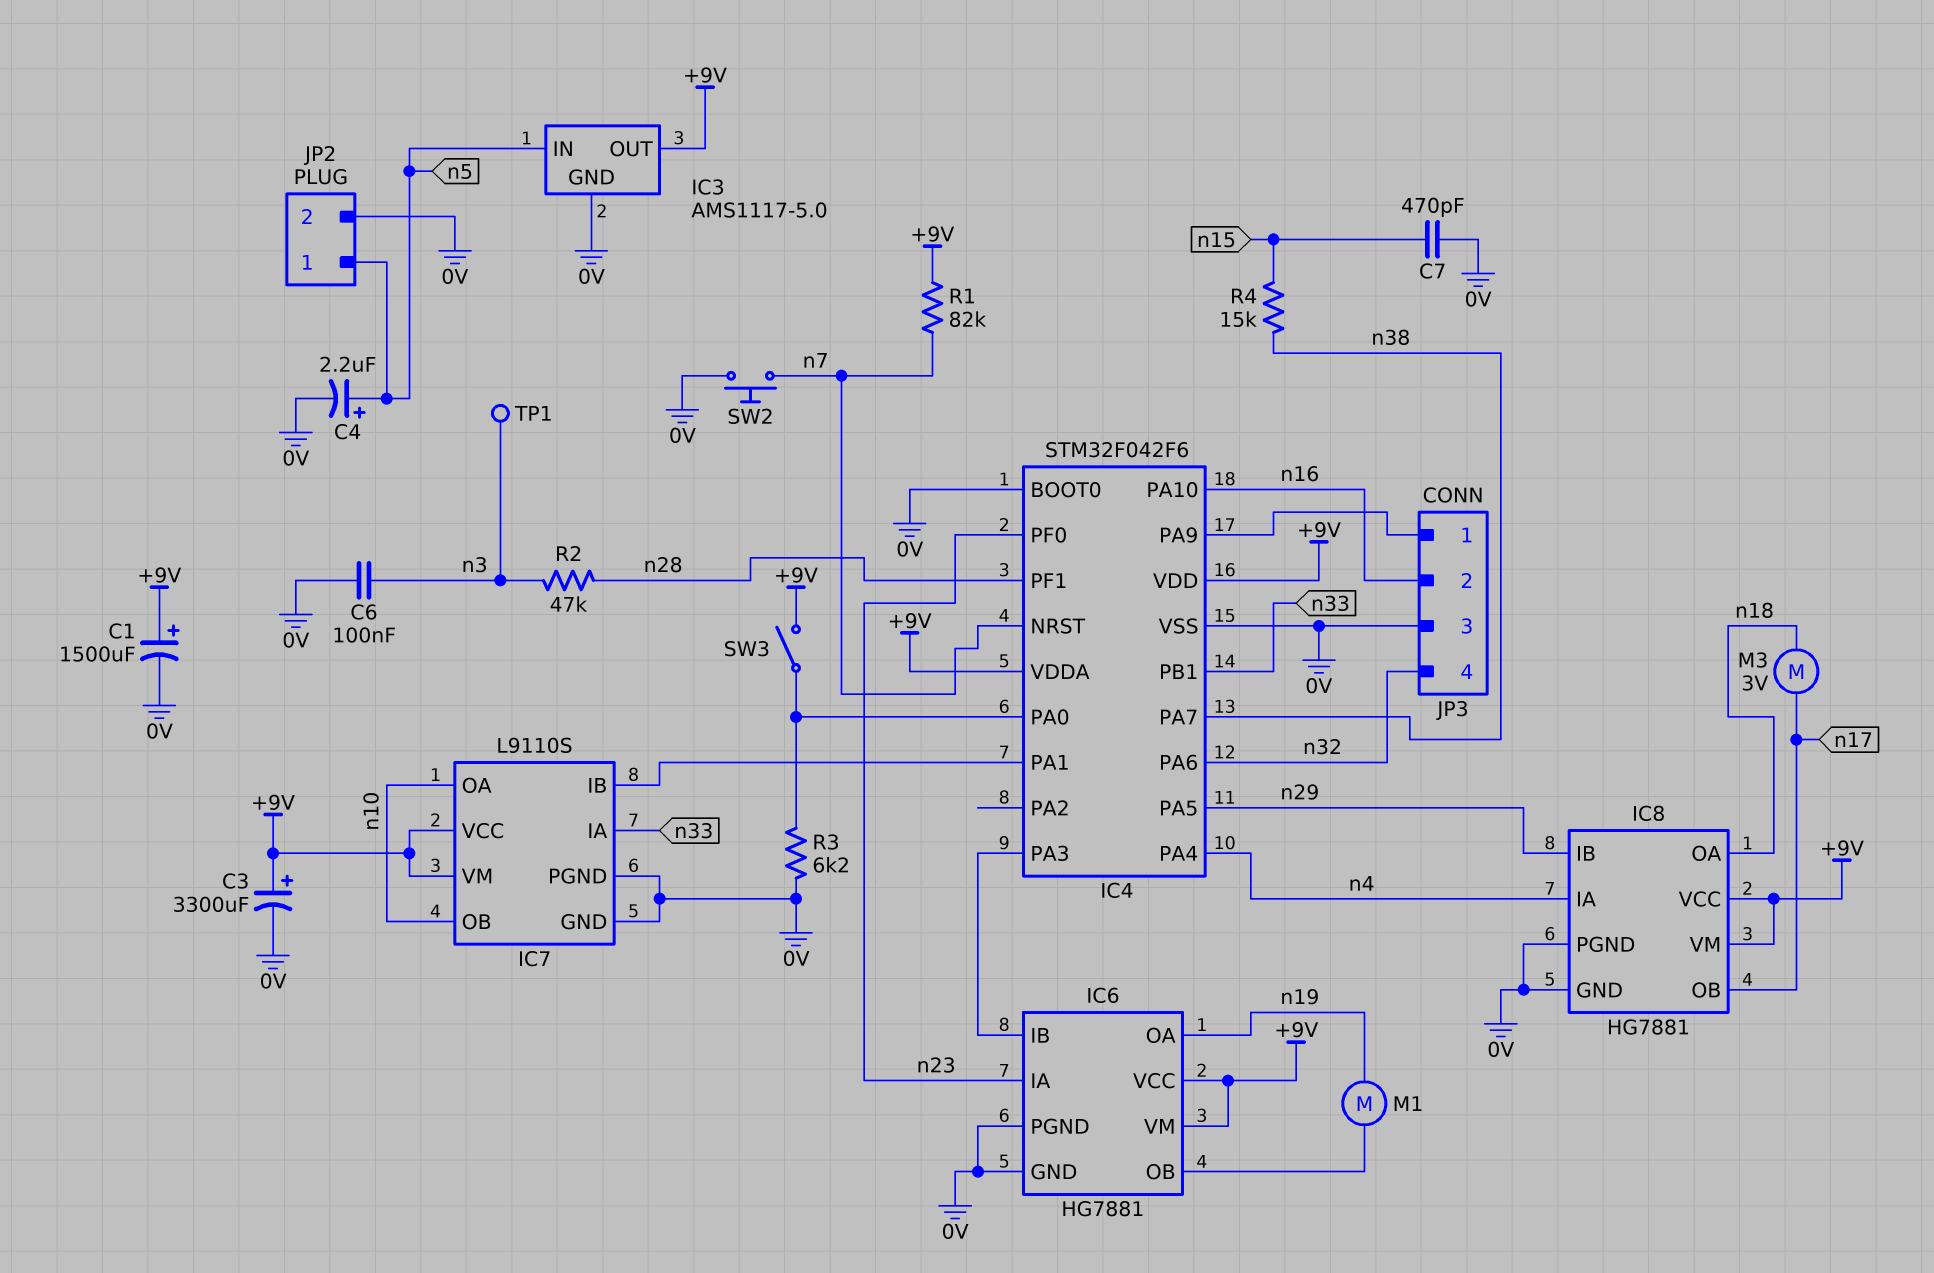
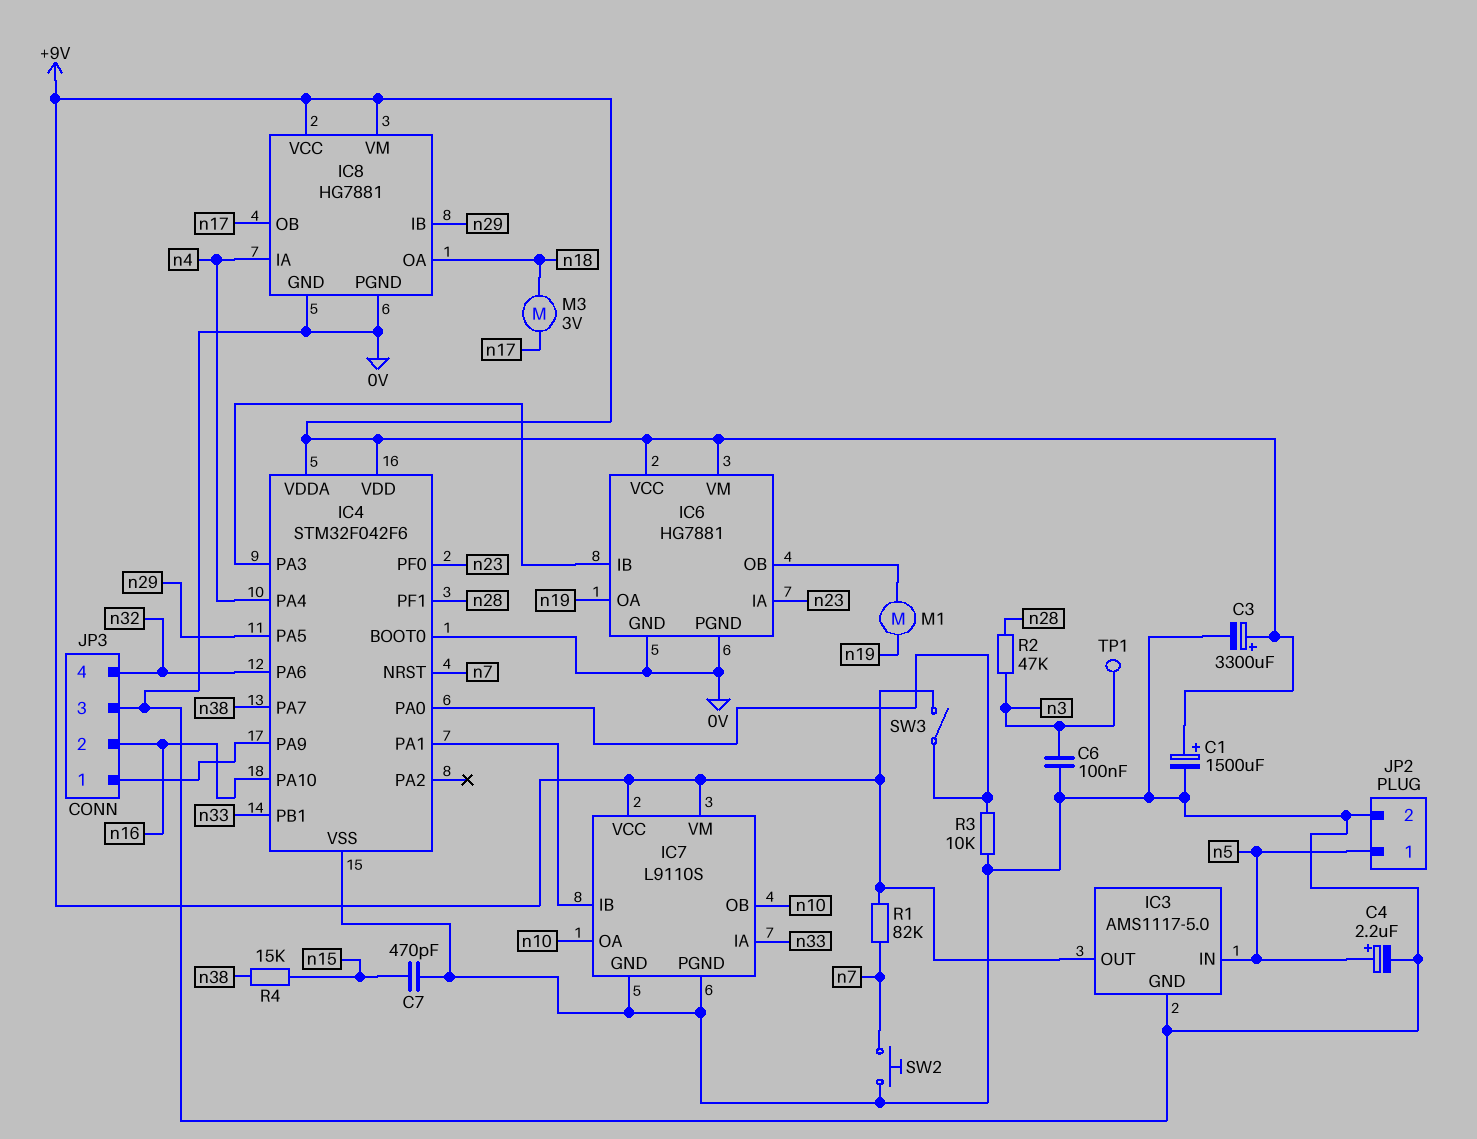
R3: 6.2k (0V, IC4/PA0) -> 10k (0V, IC4/PA0)

